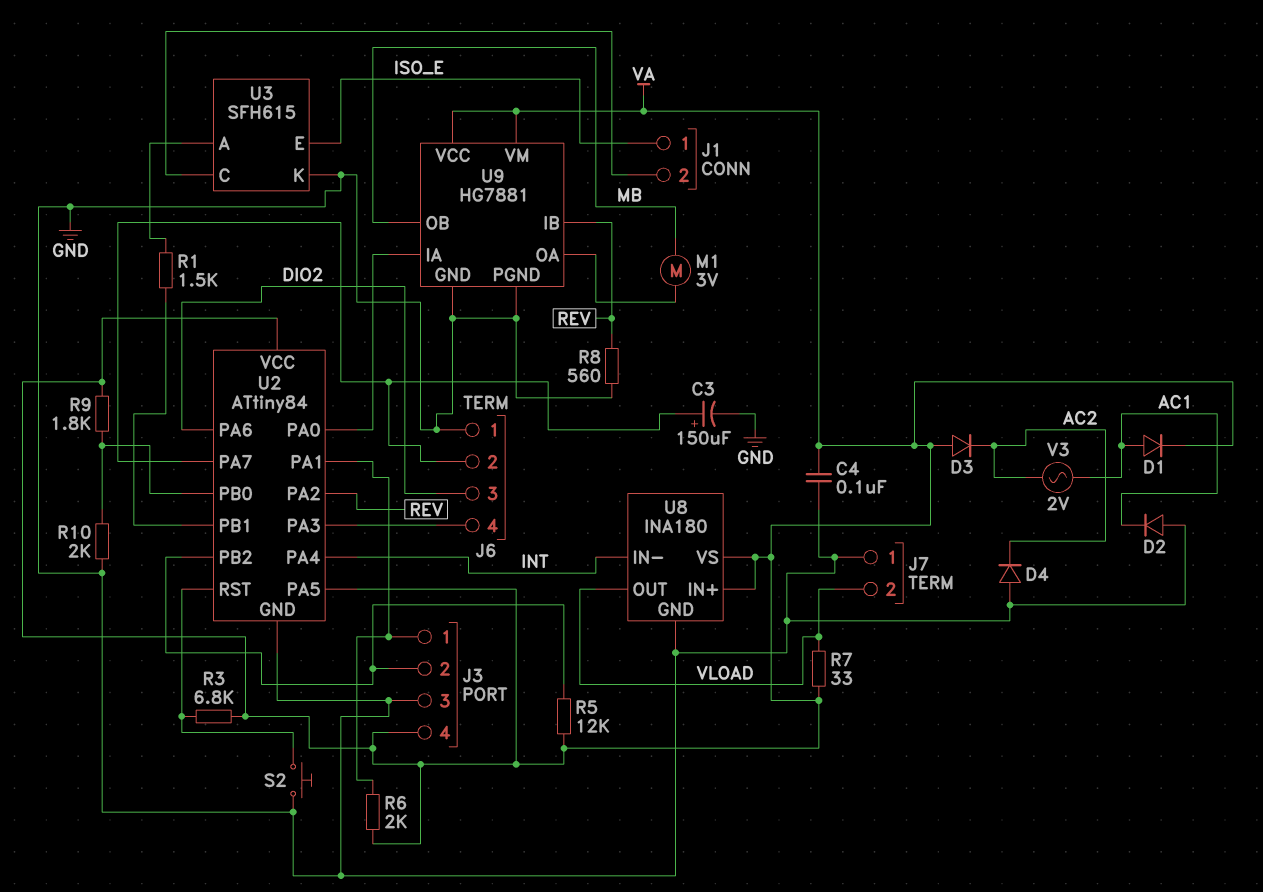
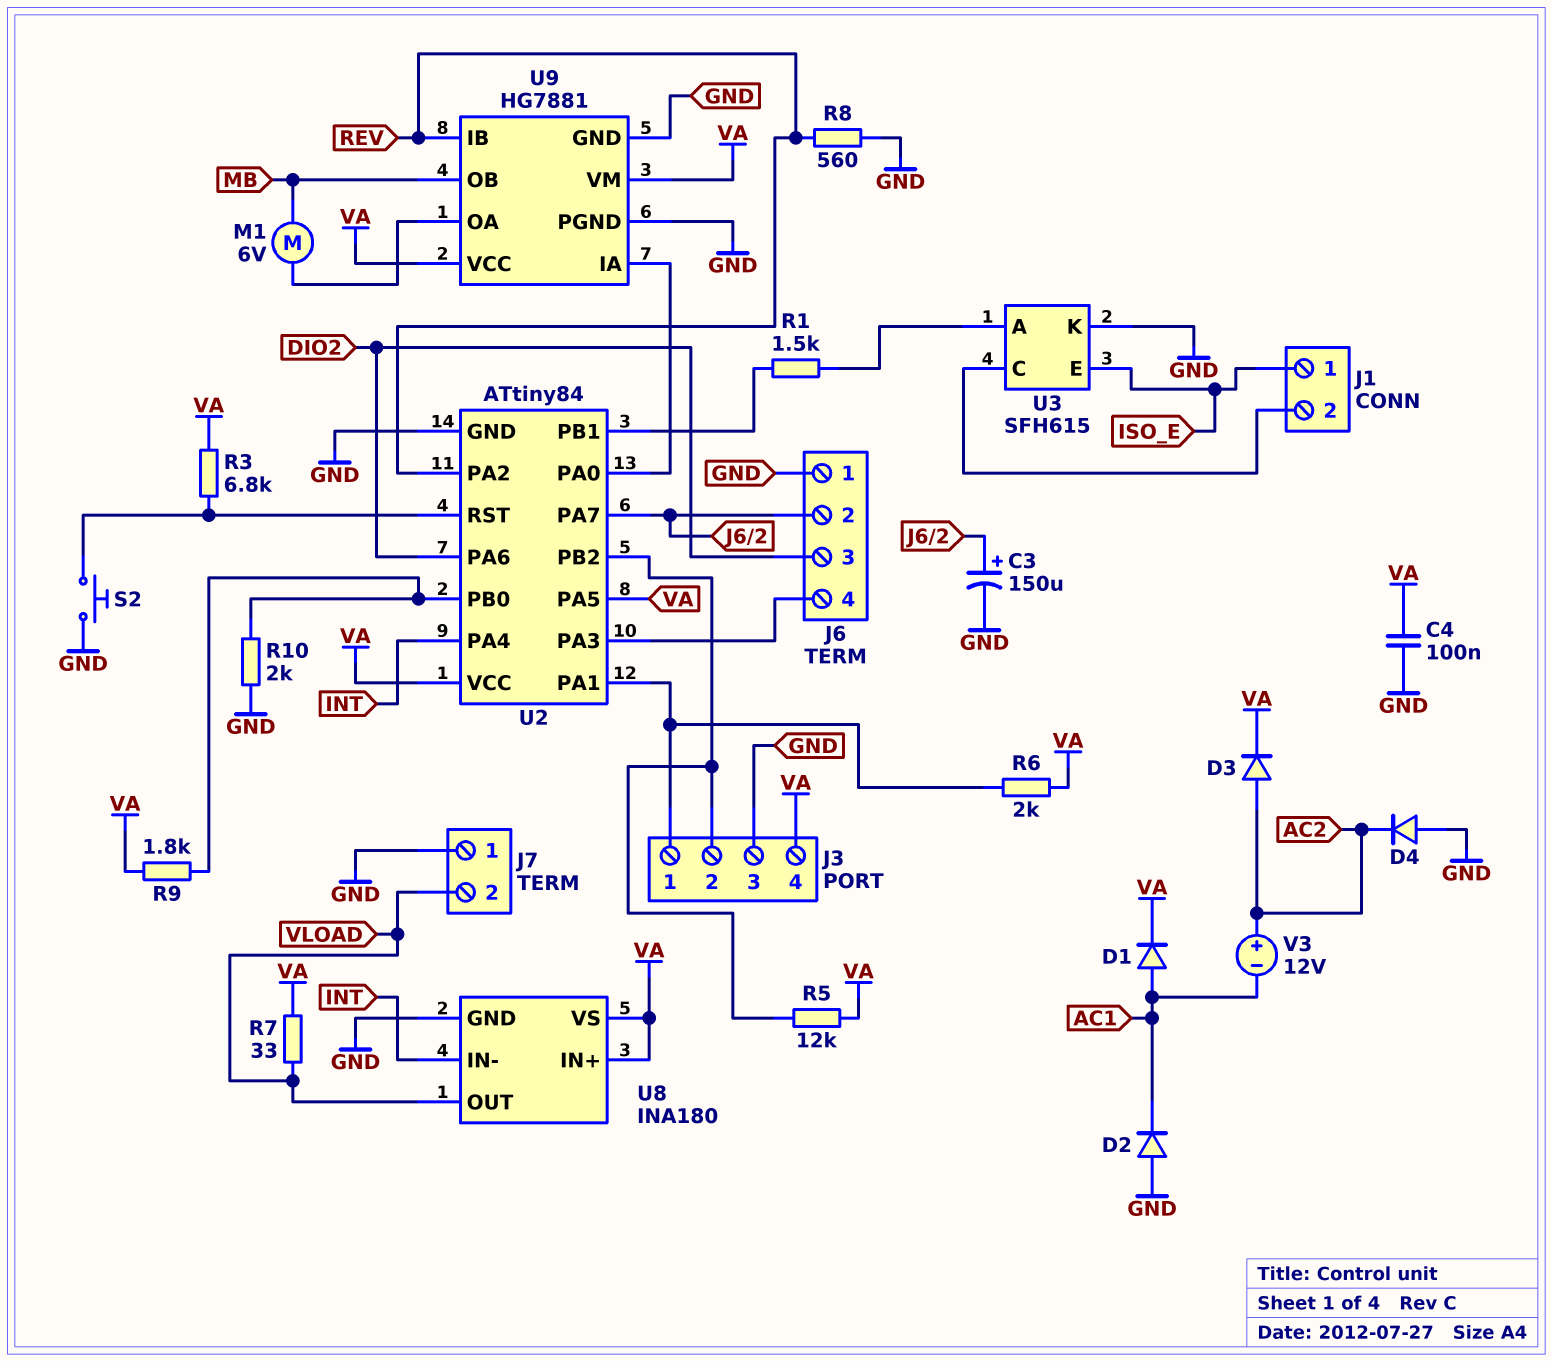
D3: diode (A VA, K AC2) -> diode (A AC2, K VA)
M1: motor 3V (MB, U9/OA) -> motor 6V (MB, U9/OA)
V3: AC 2V (AC1, AC2) -> 12V (plus AC2, minus AC1)

